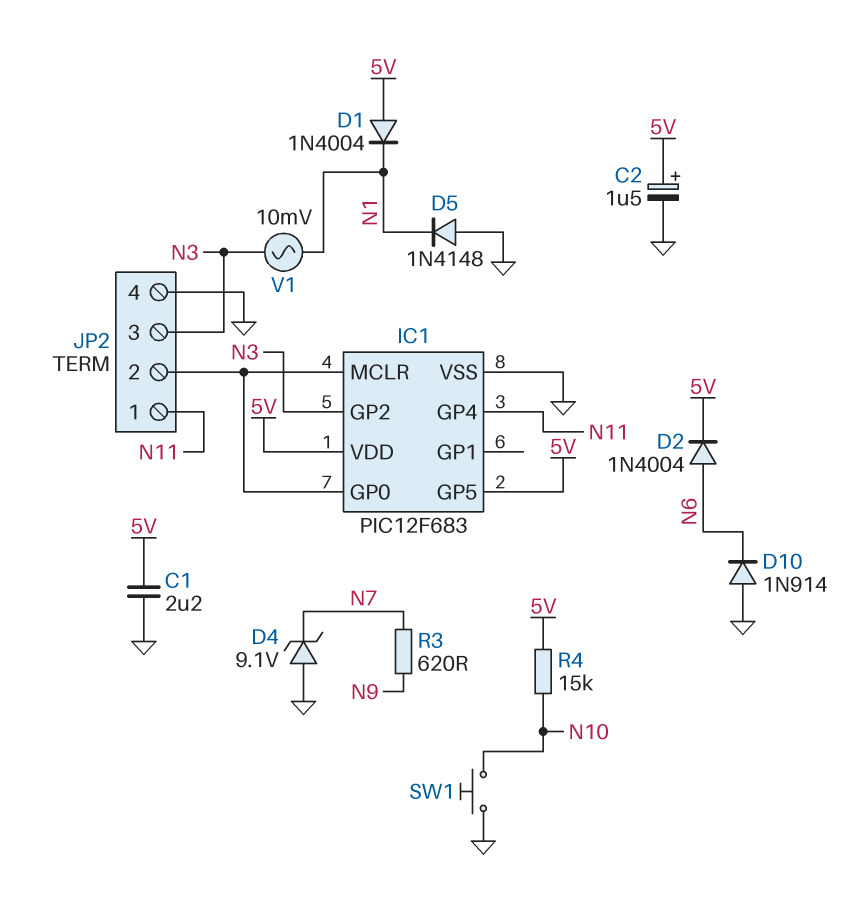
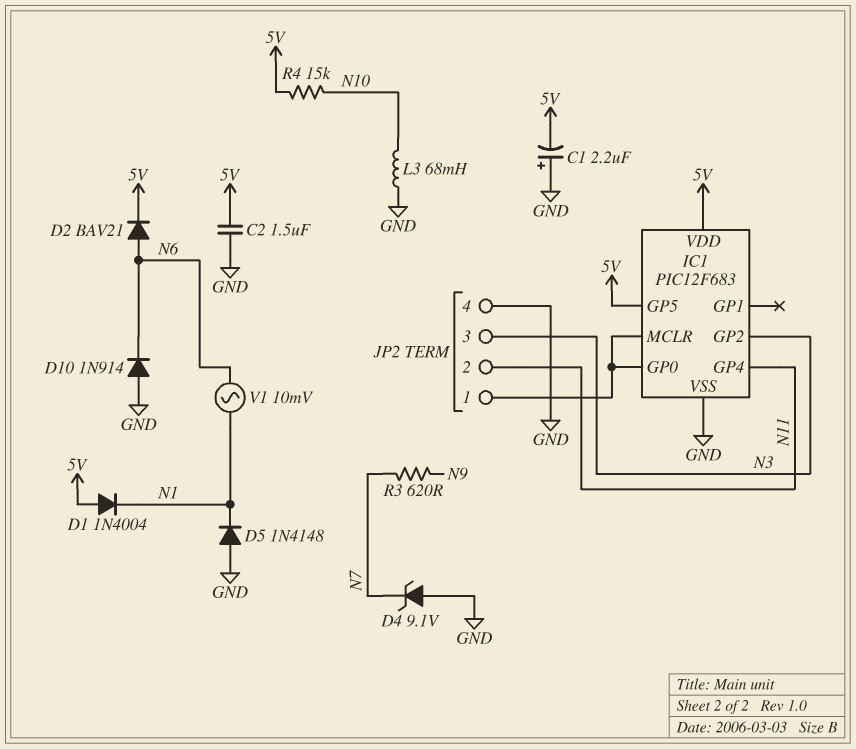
C1: 2.2uF (5V, GND) -> 2.2uF (plus GND, minus 5V)
C2: 1.5uF (plus 5V, minus GND) -> 1.5uF (5V, GND)
D2: diode 1N4004 (A N6, K 5V) -> diode BAV21 (A N6, K 5V)
JP2 pin 1: N11 -> IC1/GP0
JP2 pin 2: IC1/GP0 -> N11
L3: none -> 68mH (GND, N10)
SW1: button (GND, N10) -> none
V1: AC 10mV (N1, N3) -> AC 10mV (N1, N6)

